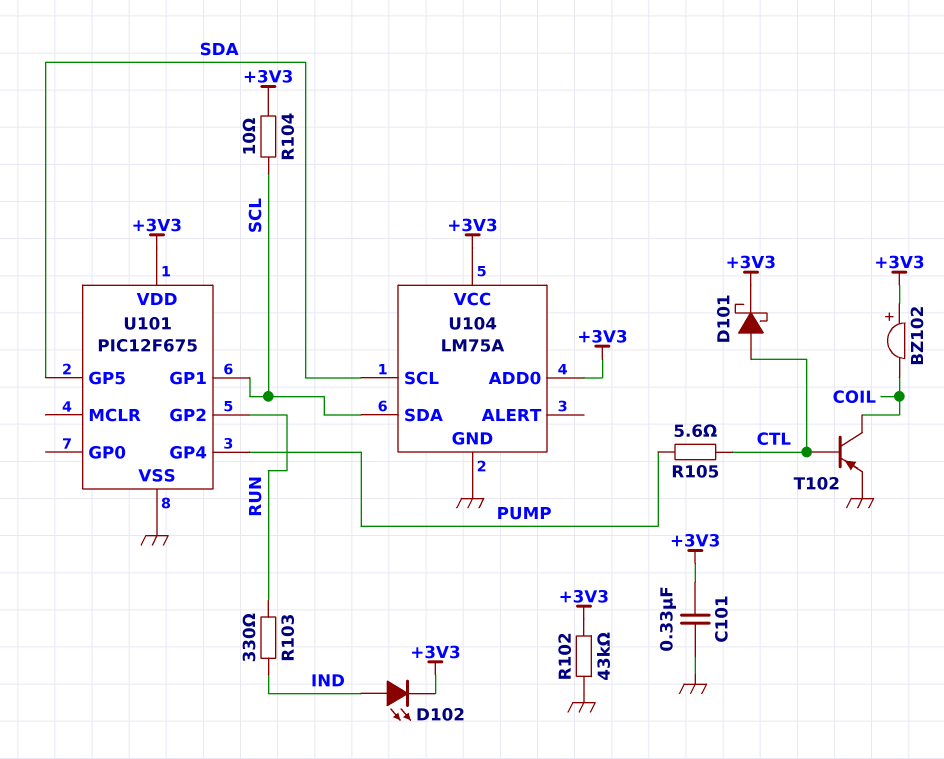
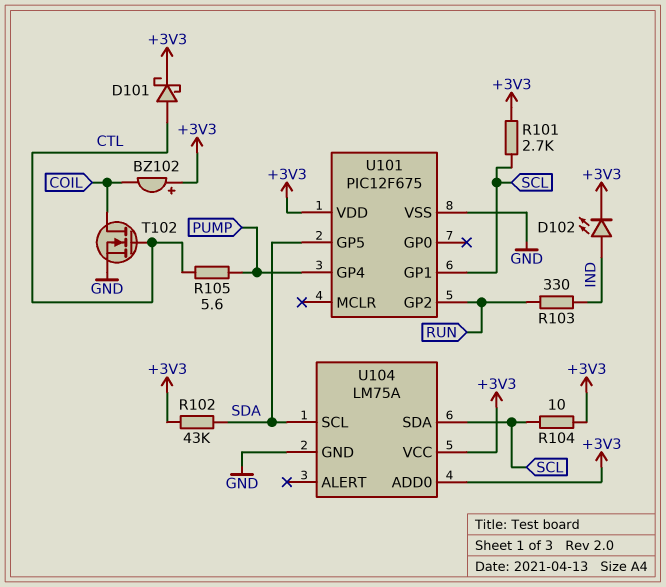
C101: 330nF (+3V3, GND) -> none
R101: none -> 2.7k (+3V3, SCL)
R102: 43k (+3V3, GND) -> 43k (+3V3, SDA)
T102: PNP (B CTL, C COIL, E GND) -> NMOS (G CTL, D COIL, S GND)

